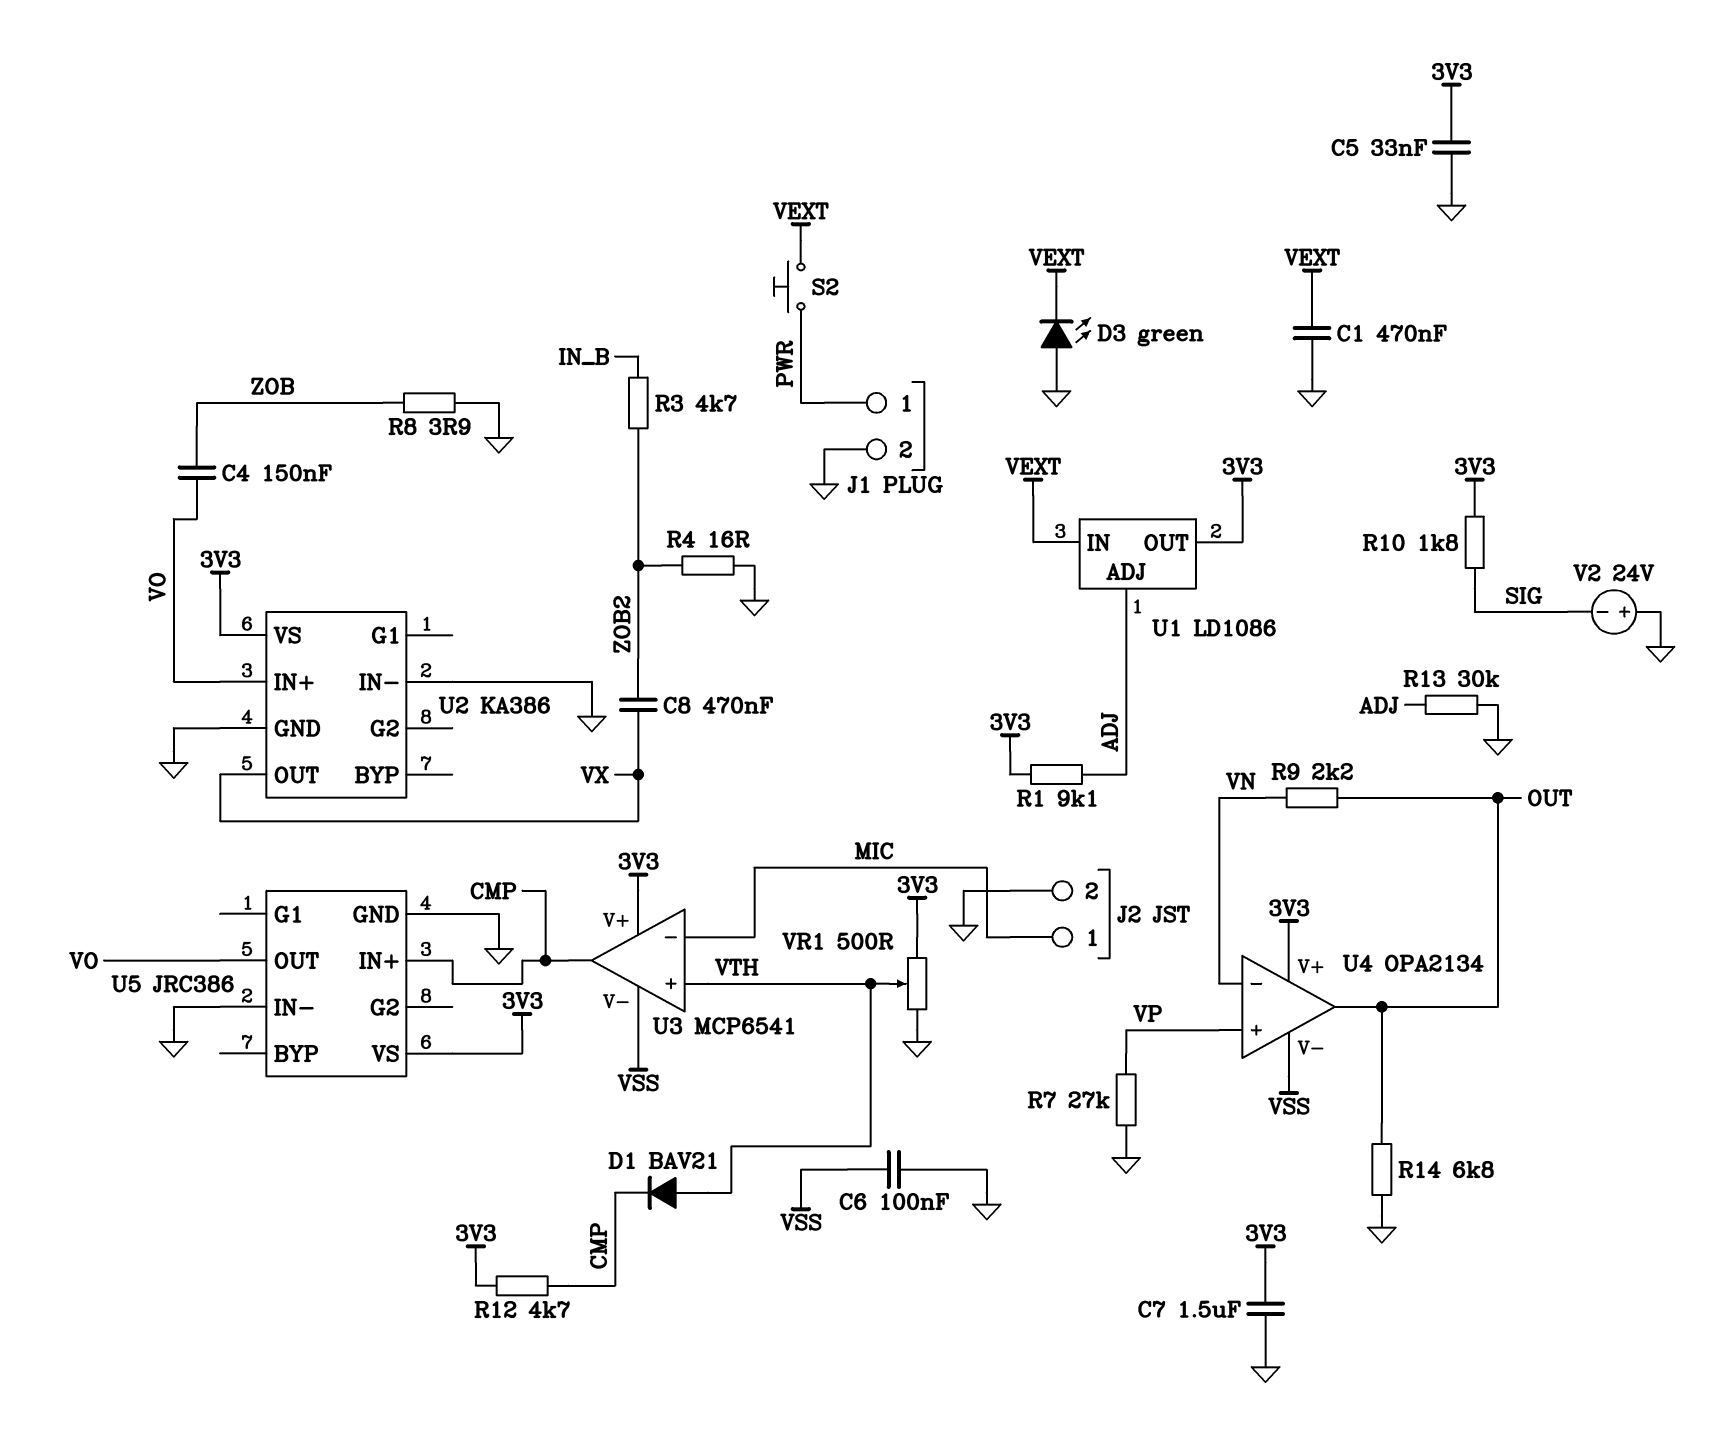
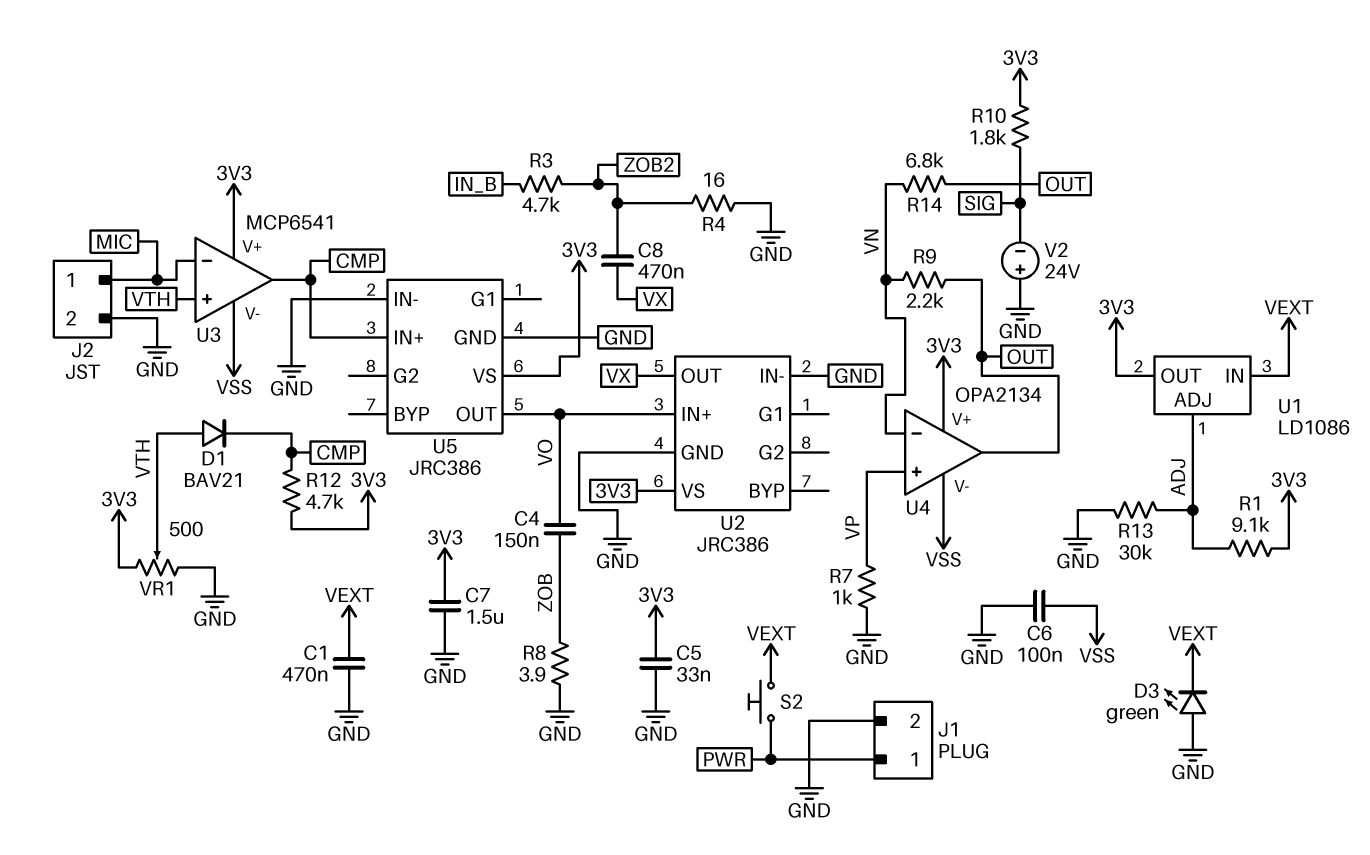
R7: 27k (GND, VP) -> 1k (GND, VP)
R14: 6.8k (GND, OUT) -> 6.8k (OUT, VN)
U2: KA386 -> JRC386

